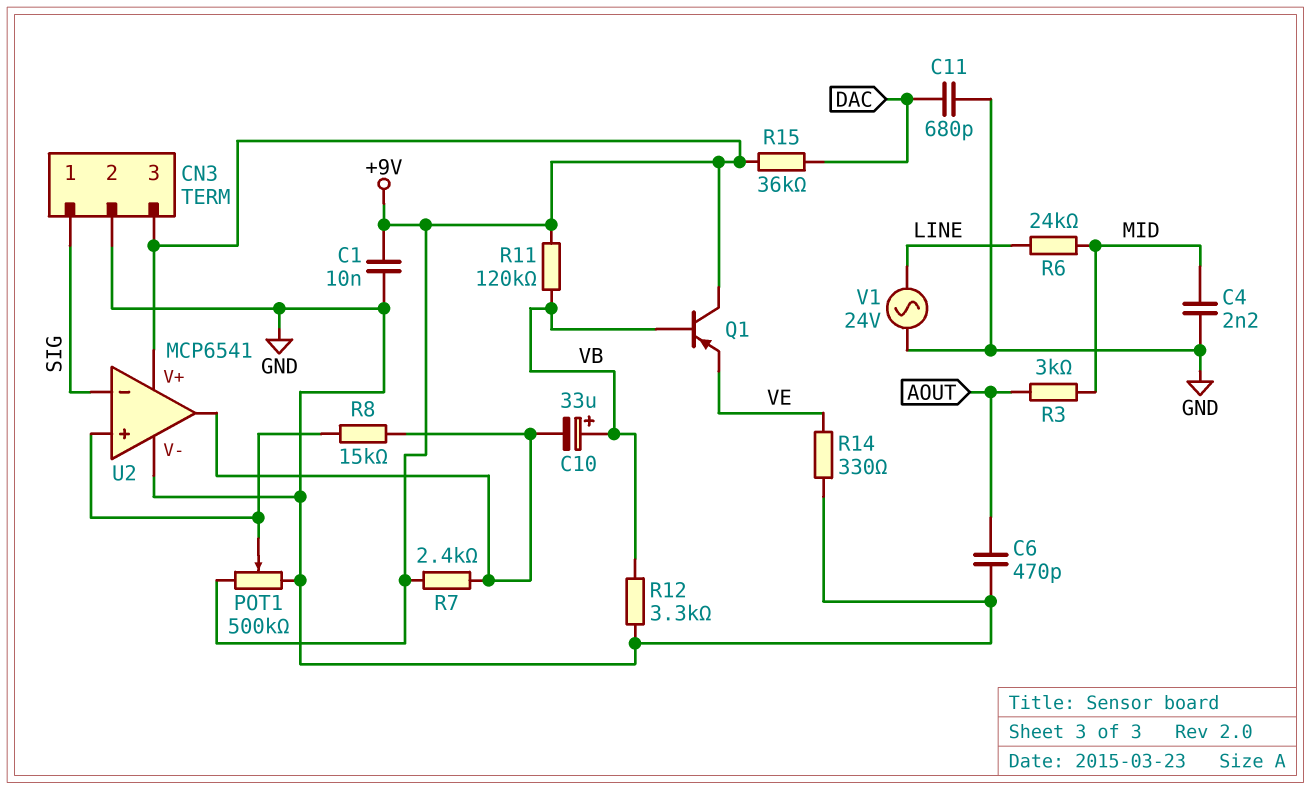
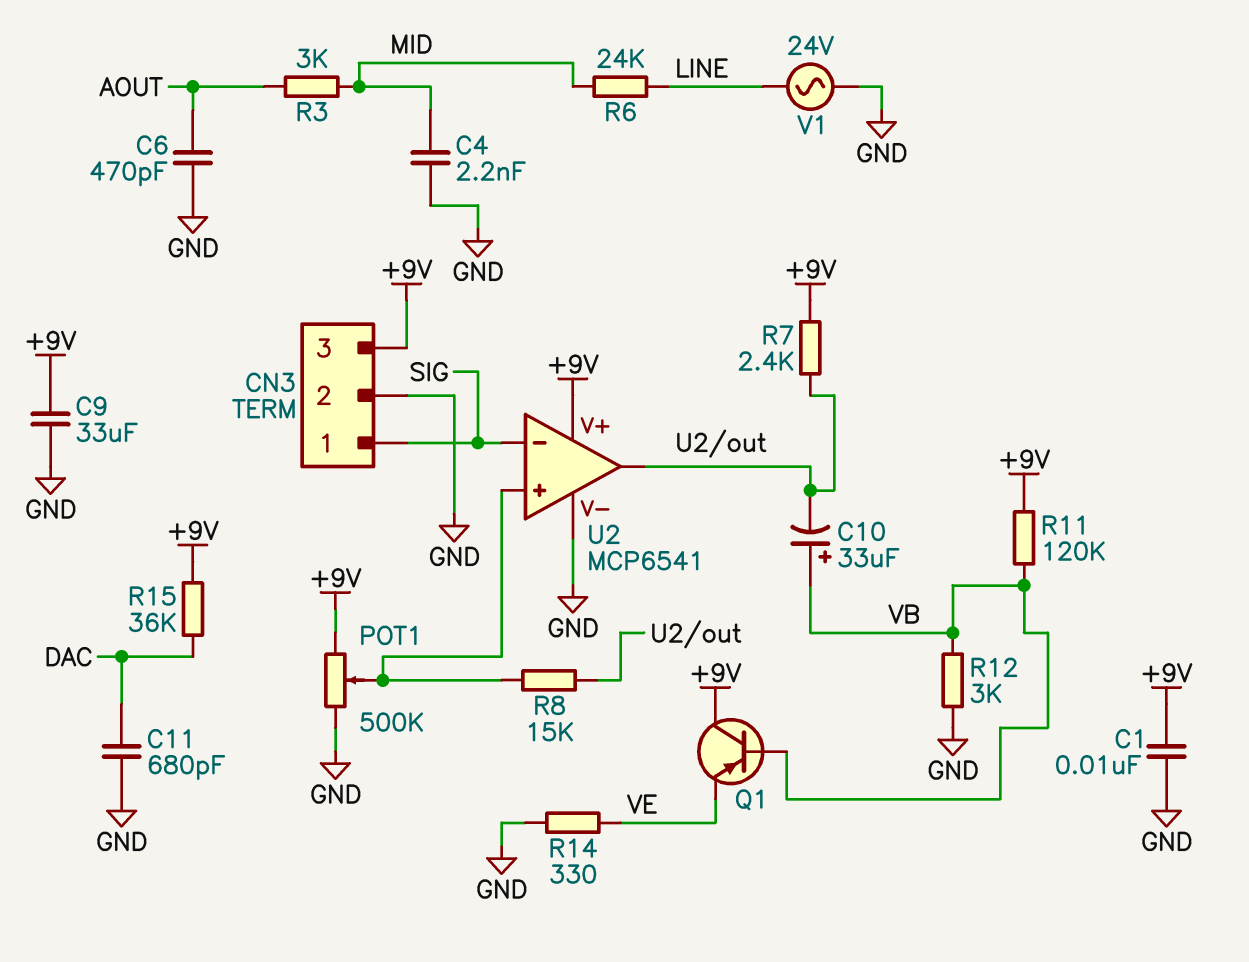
C9: none -> 33uF (+9V, GND)
R12: 3.3k (GND, VB) -> 3k (GND, VB)

